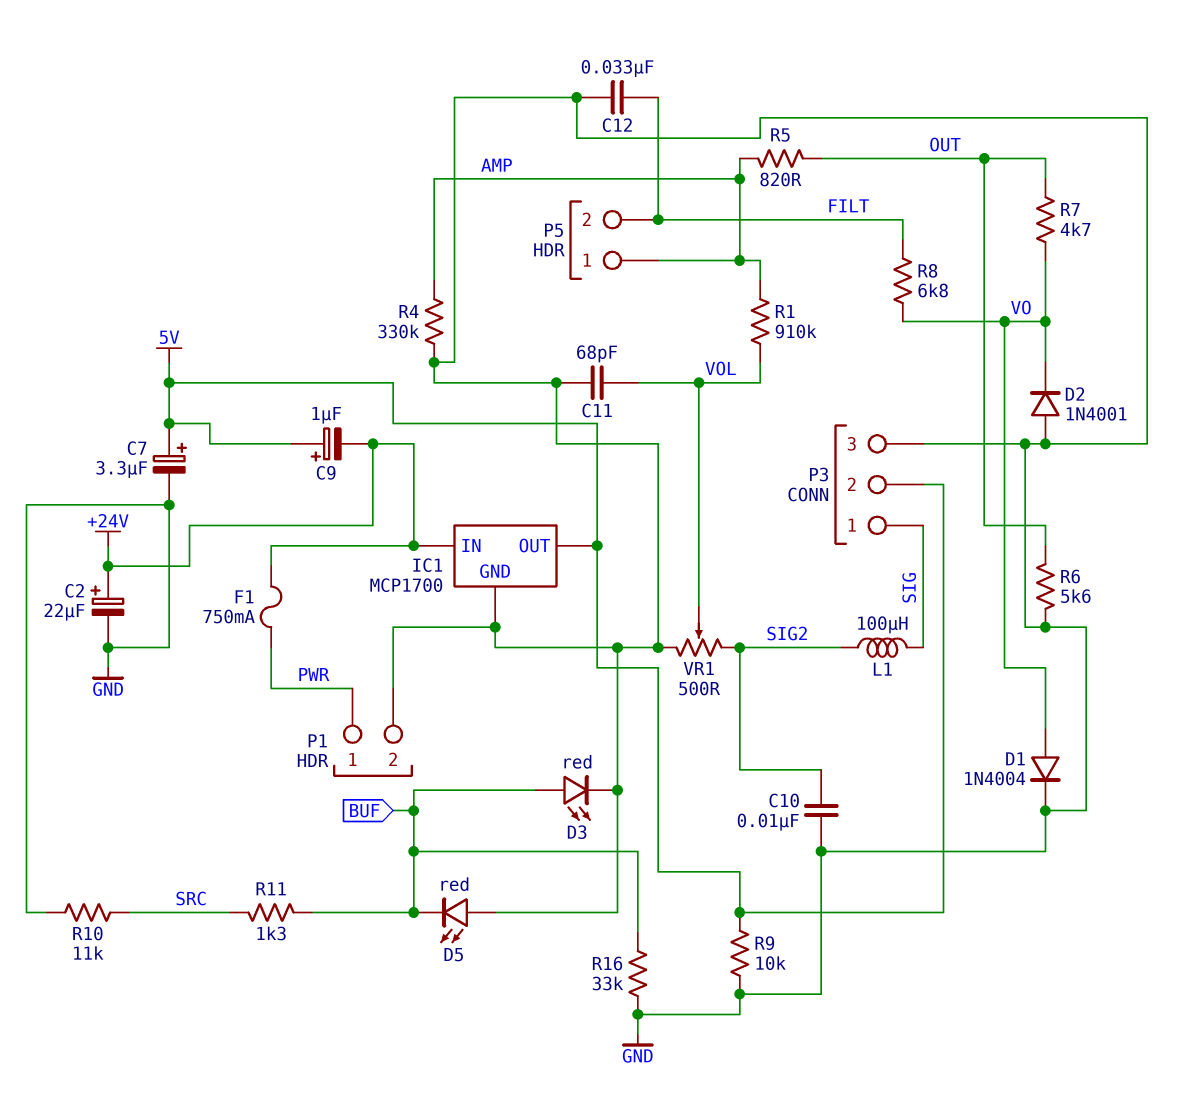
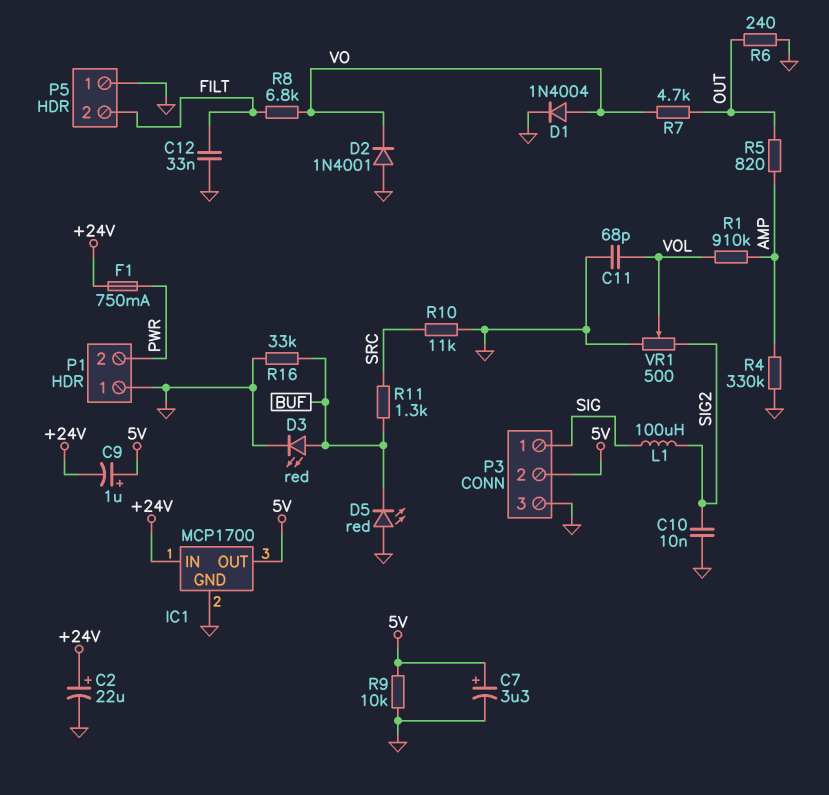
P1 pin 1: PWR -> GND
P1 pin 2: GND -> PWR
P5 pin 1: AMP -> GND
R6: 5.6k (GND, OUT) -> 240 (GND, OUT)

